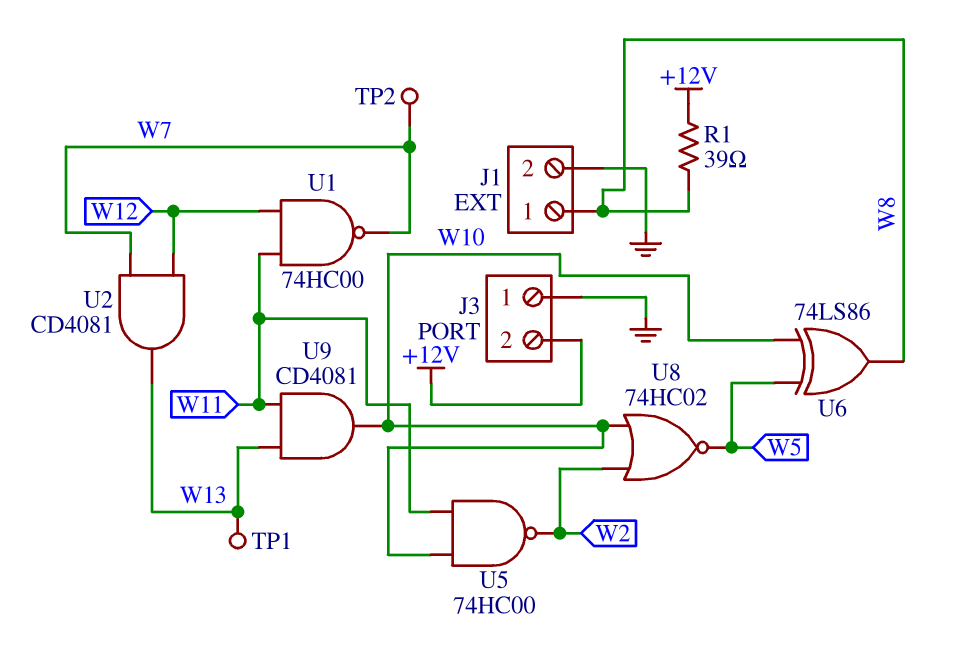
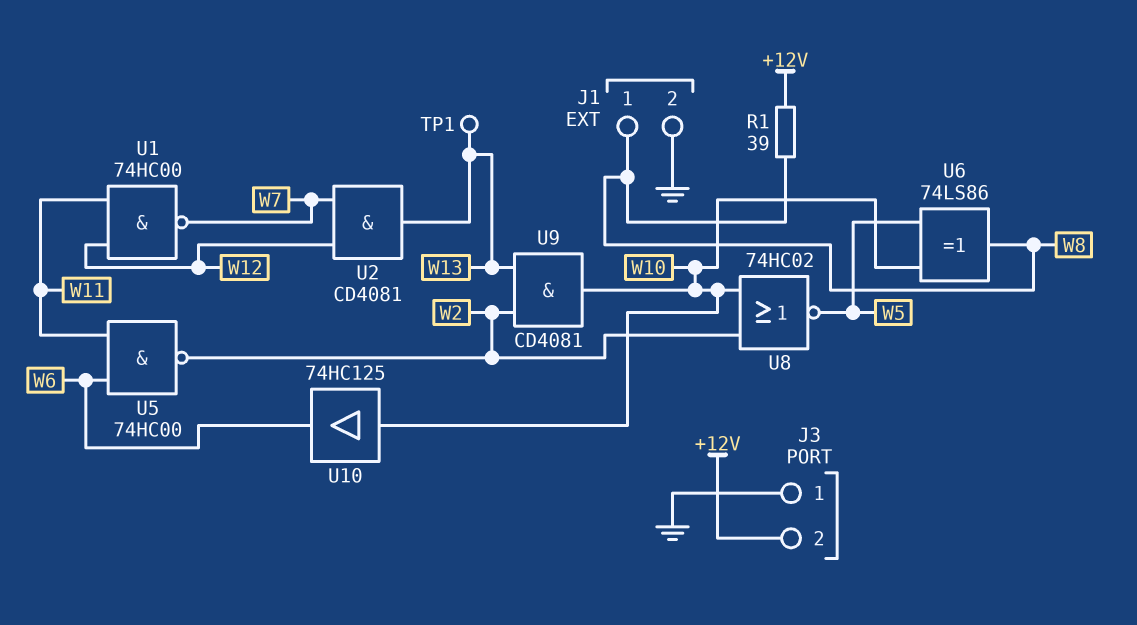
TP2: test point (W7) -> none
U5: NAND 74HC00 (in W10, in W11, out W2) -> NAND 74HC00 (in W6, in W11, out W2)
U9: AND CD4081 (in W11, in W13, out W10) -> AND CD4081 (in W2, in W13, out W10)
U10: none -> buffer 74HC125 (in W10, out W6)

